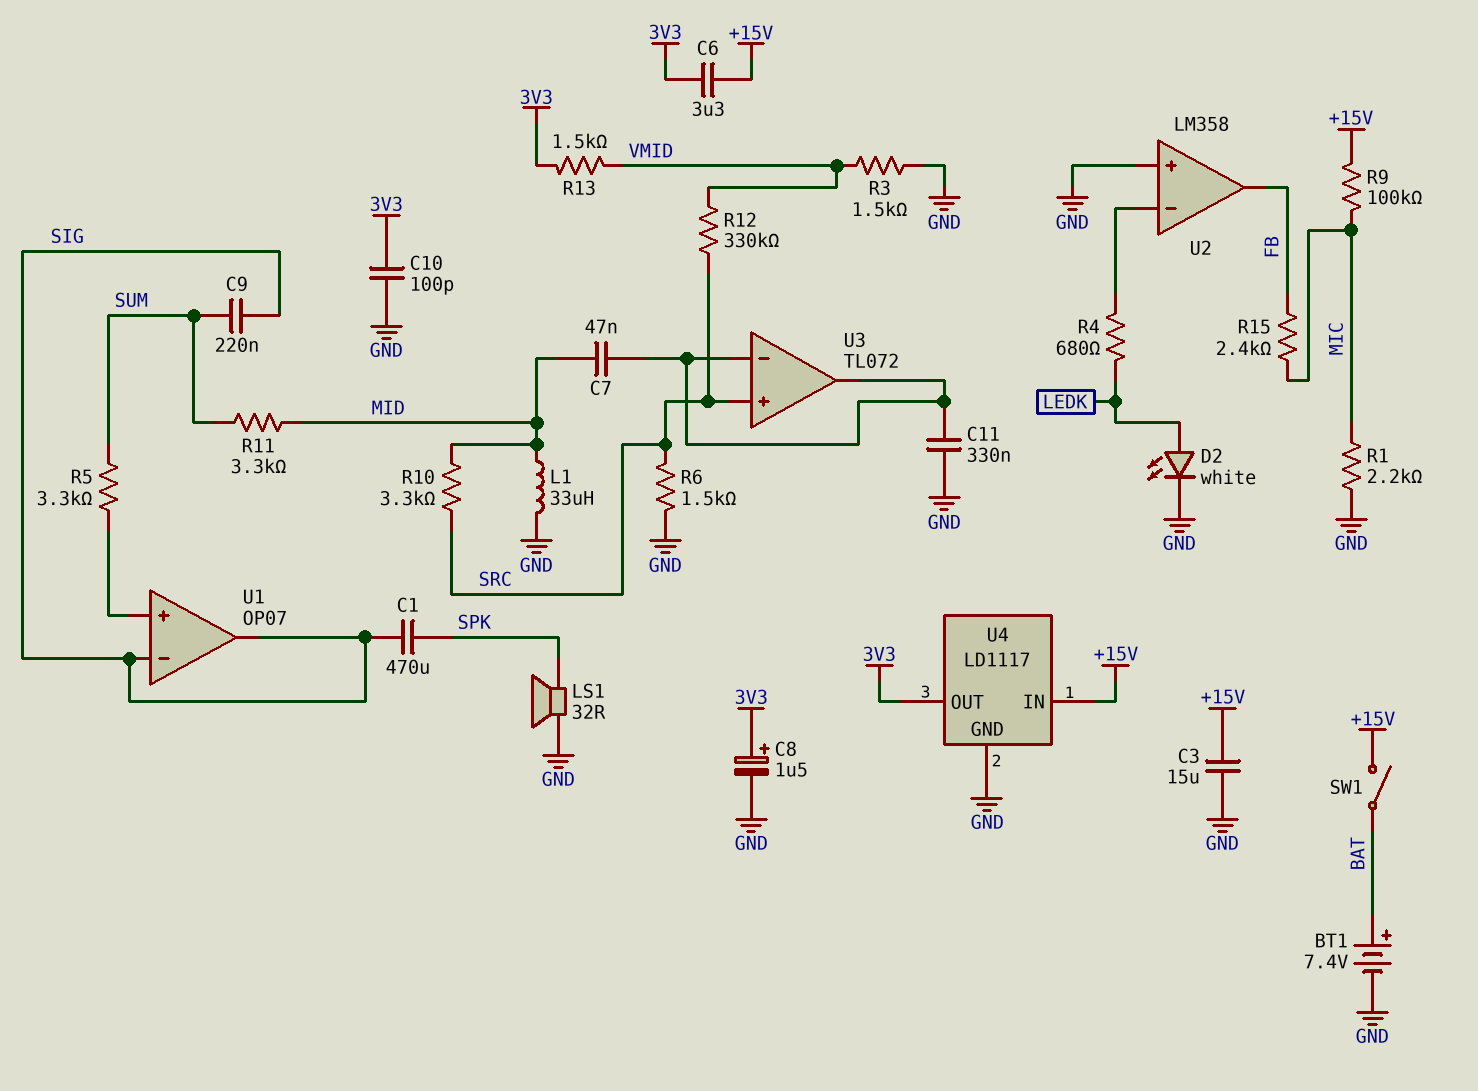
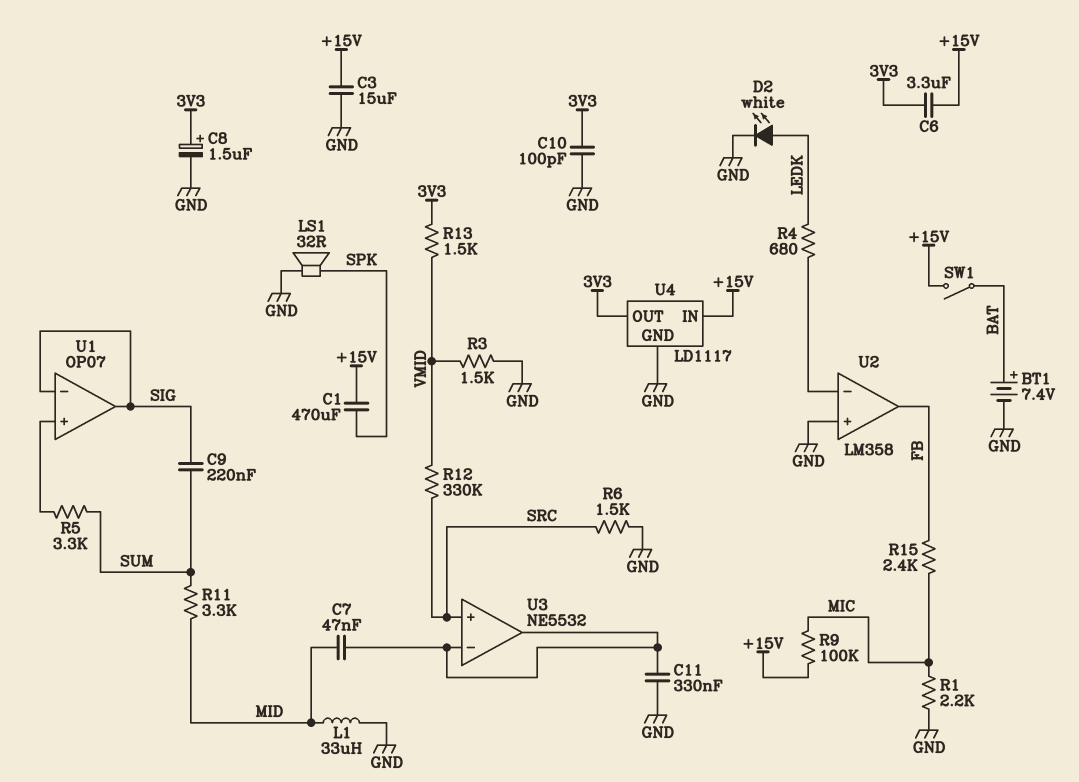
C1: 470uF (SIG, SPK) -> 470uF (+15V, SPK)
R10: 3.3k (MID, SRC) -> none
U3: TL072 -> NE5532

